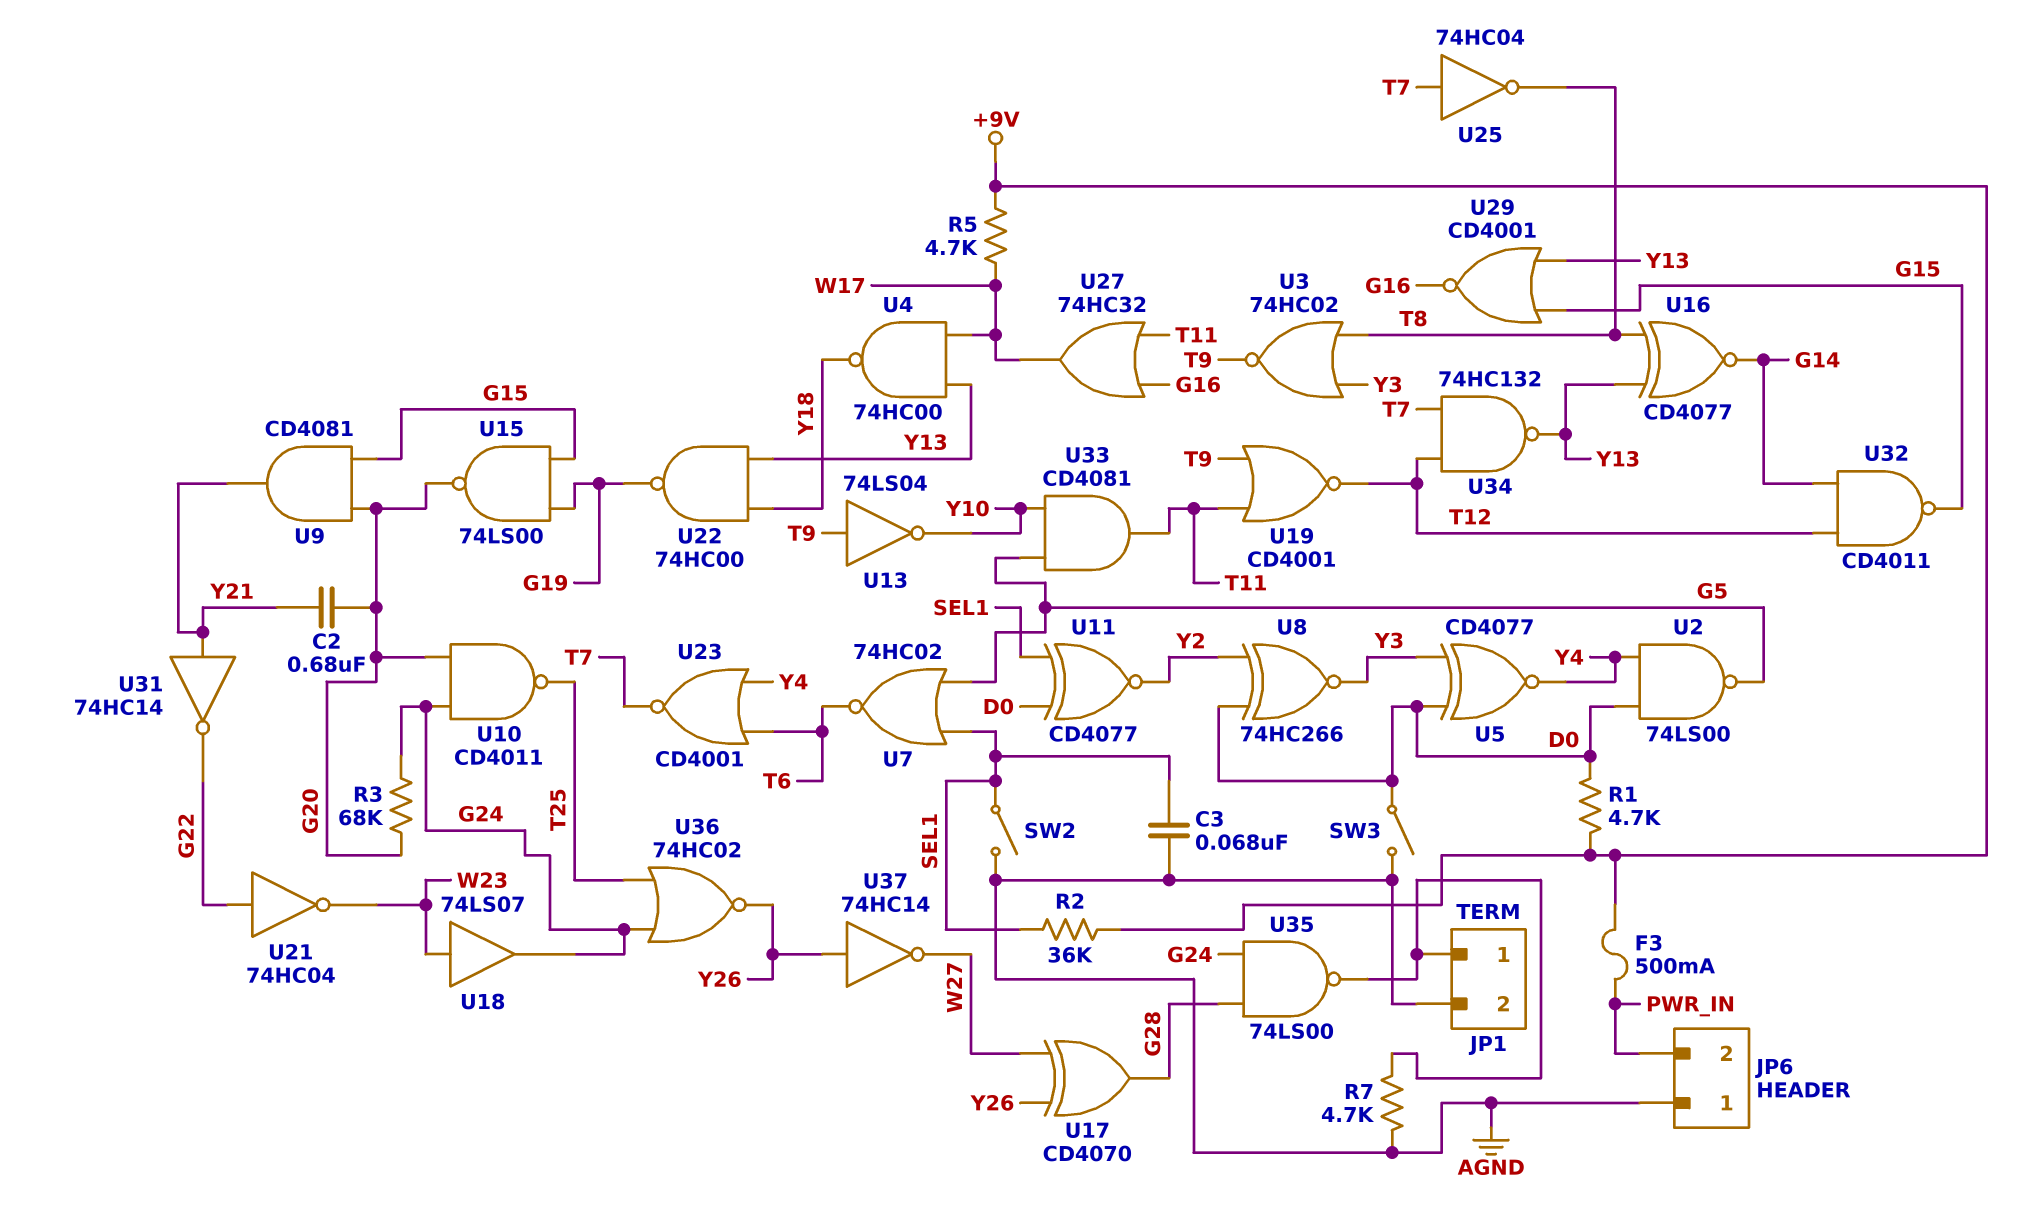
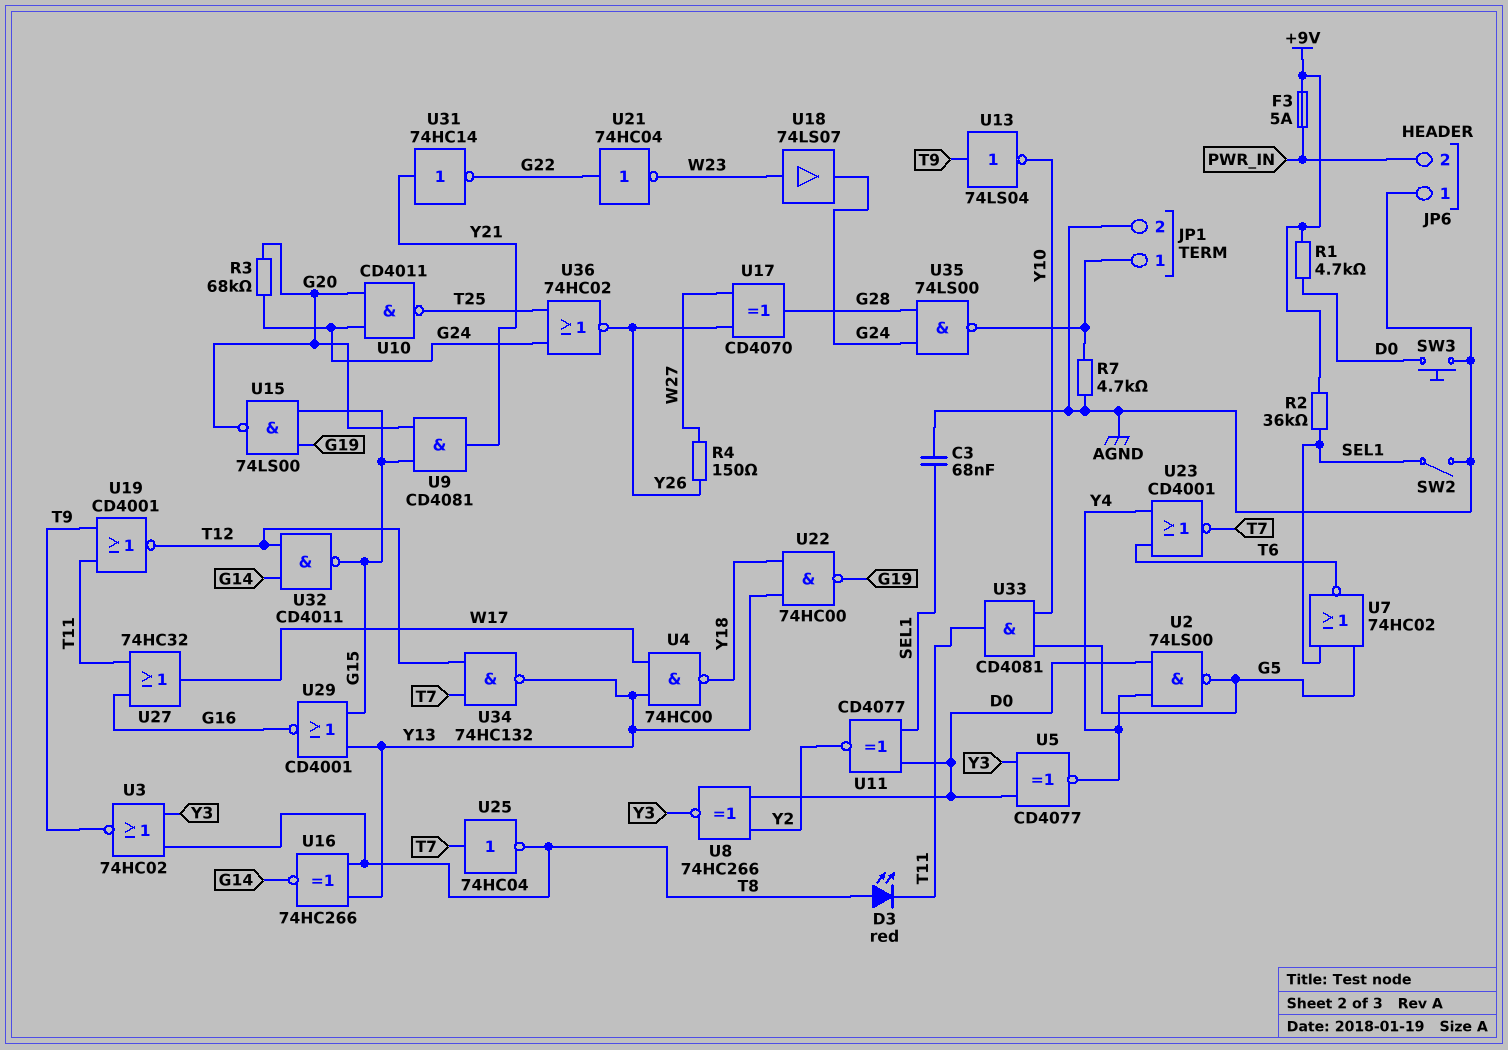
C2: 680nF (G20, Y21) -> none
D3: none -> LED red (A T8, K T11)
F3: 500mA (+9V, PWR_IN) -> 5A (+9V, PWR_IN)
R4: none -> 150 (W27, Y26)
R5: 4.7k (+9V, W17) -> none
SW3: switch (AGND, D0) -> button (AGND, D0)
U16: XNOR CD4077 (in T8, in Y13, out G14) -> XNOR 74HC266 (in T8, in Y13, out G14)
U37: NOT 74HC14 (in Y26, out W27) -> none

